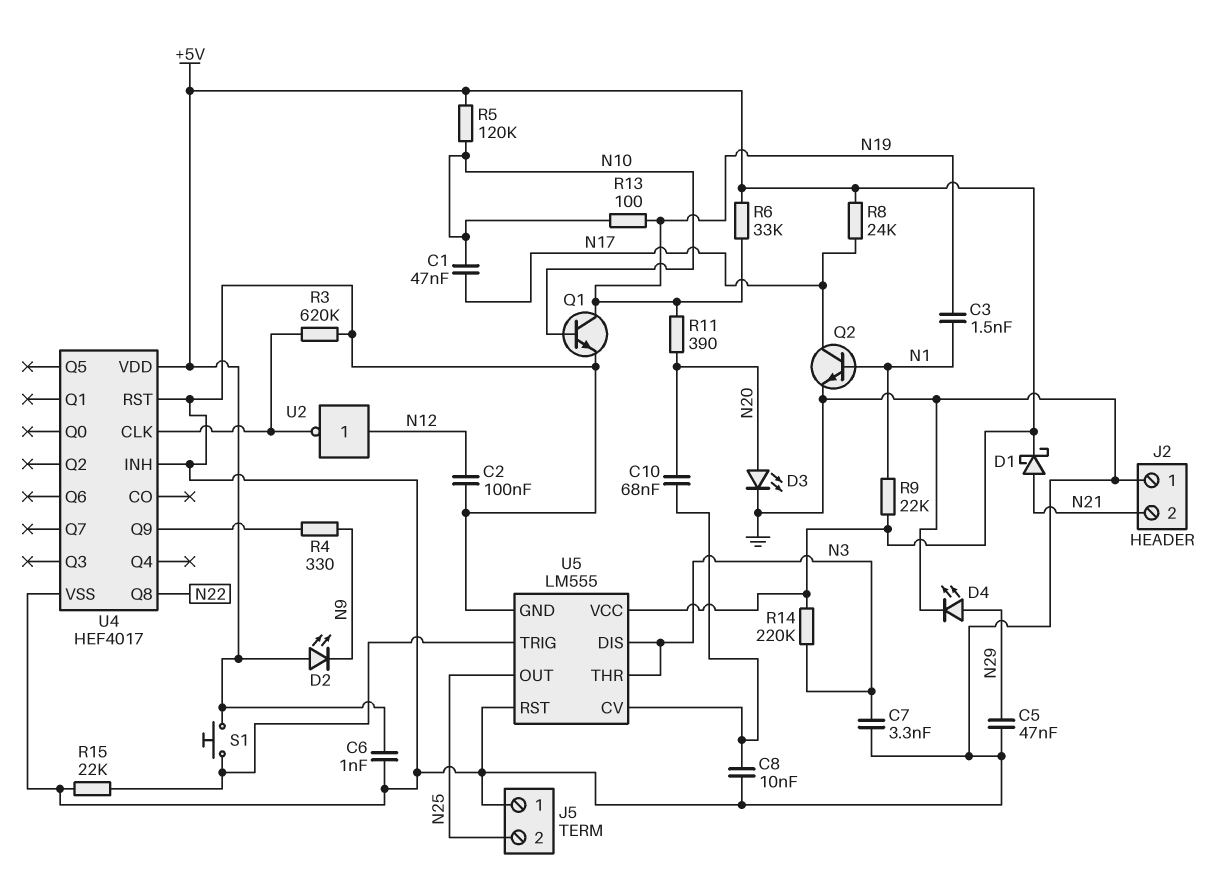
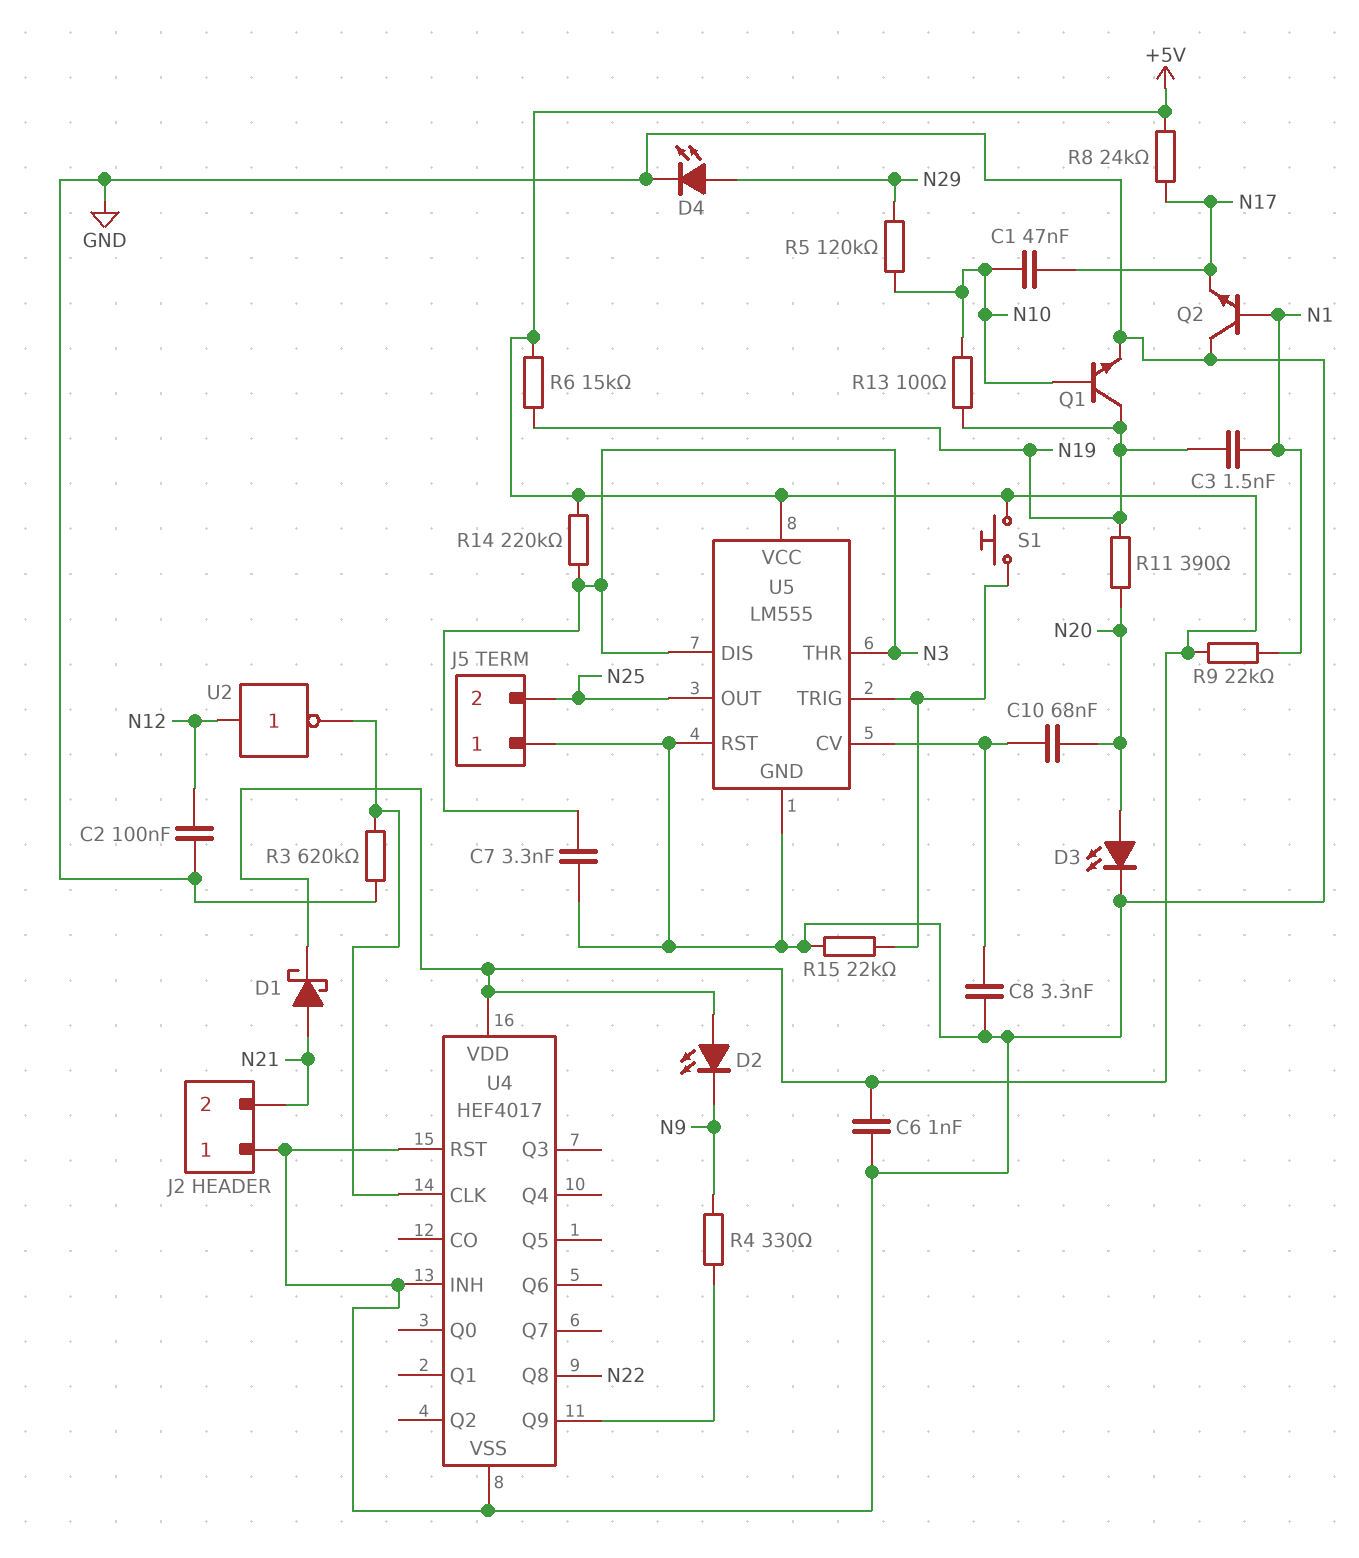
C5: 47nF (GND, N29) -> none
C8: 10nF (GND, U5/CV) -> 3.3nF (GND, U5/CV)
Q2: NPN (B N1, C N17, E GND) -> NPN (B N1, C GND, E N17)
R5: 120k (+5V, N10) -> 120k (N10, N29)
R6: 33k (+5V, N19) -> 15k (+5V, N19)

